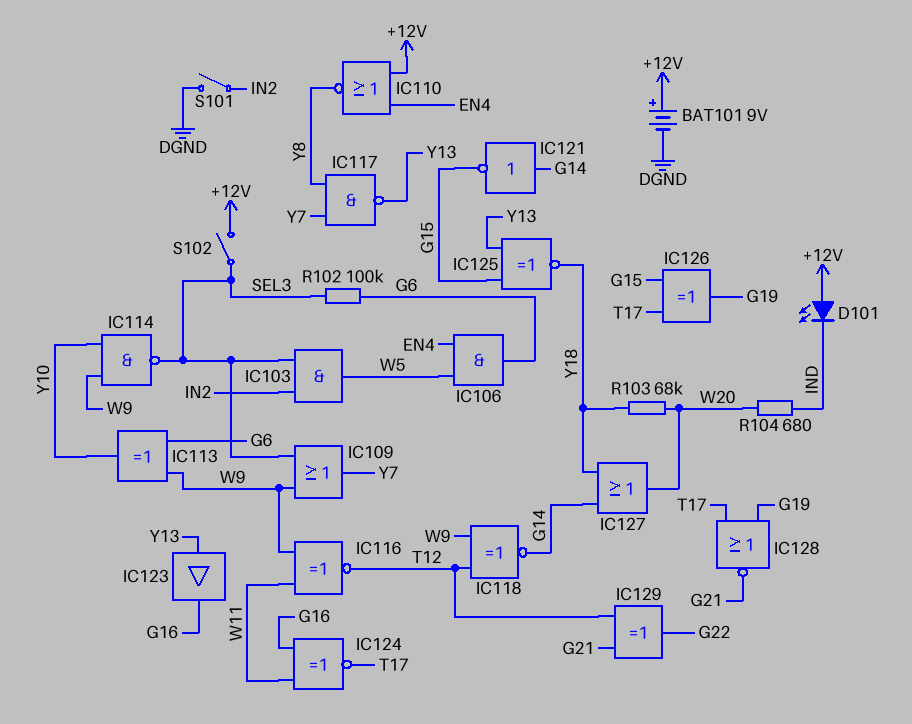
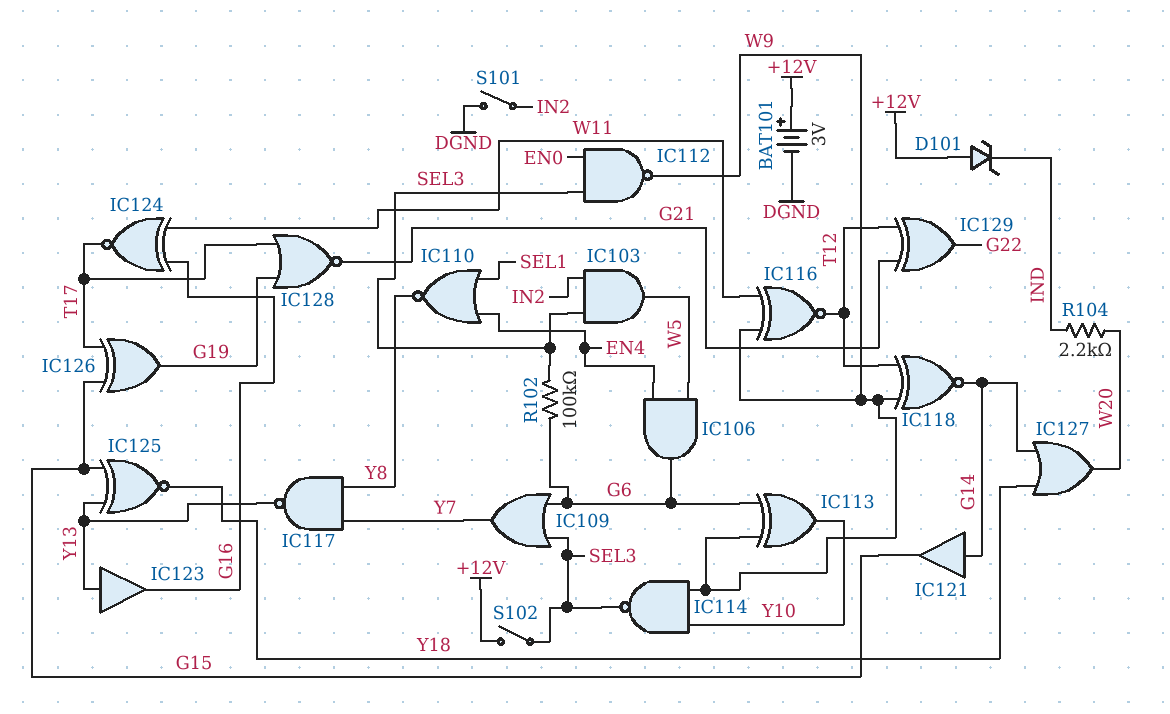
BAT101: 9V (plus +12V, minus DGND) -> 3V (plus +12V, minus DGND)
D101: LED (A +12V, K IND) -> zener (A +12V, K IND)
IC109: OR (in SEL3, in W9, out Y7) -> OR (in G6, in SEL3, out Y7)
IC110: NOR (in +12V, in EN4, out Y8) -> NOR (in EN4, in SEL1, out Y8)
IC112: none -> NAND (in EN0, in SEL3, out W9)
IC121: NOT (in G14, out G15) -> buffer (in G14, out G15)
R103: 68k (W20, Y18) -> none
R104: 680 (IND, W20) -> 2.2k (IND, W20)

